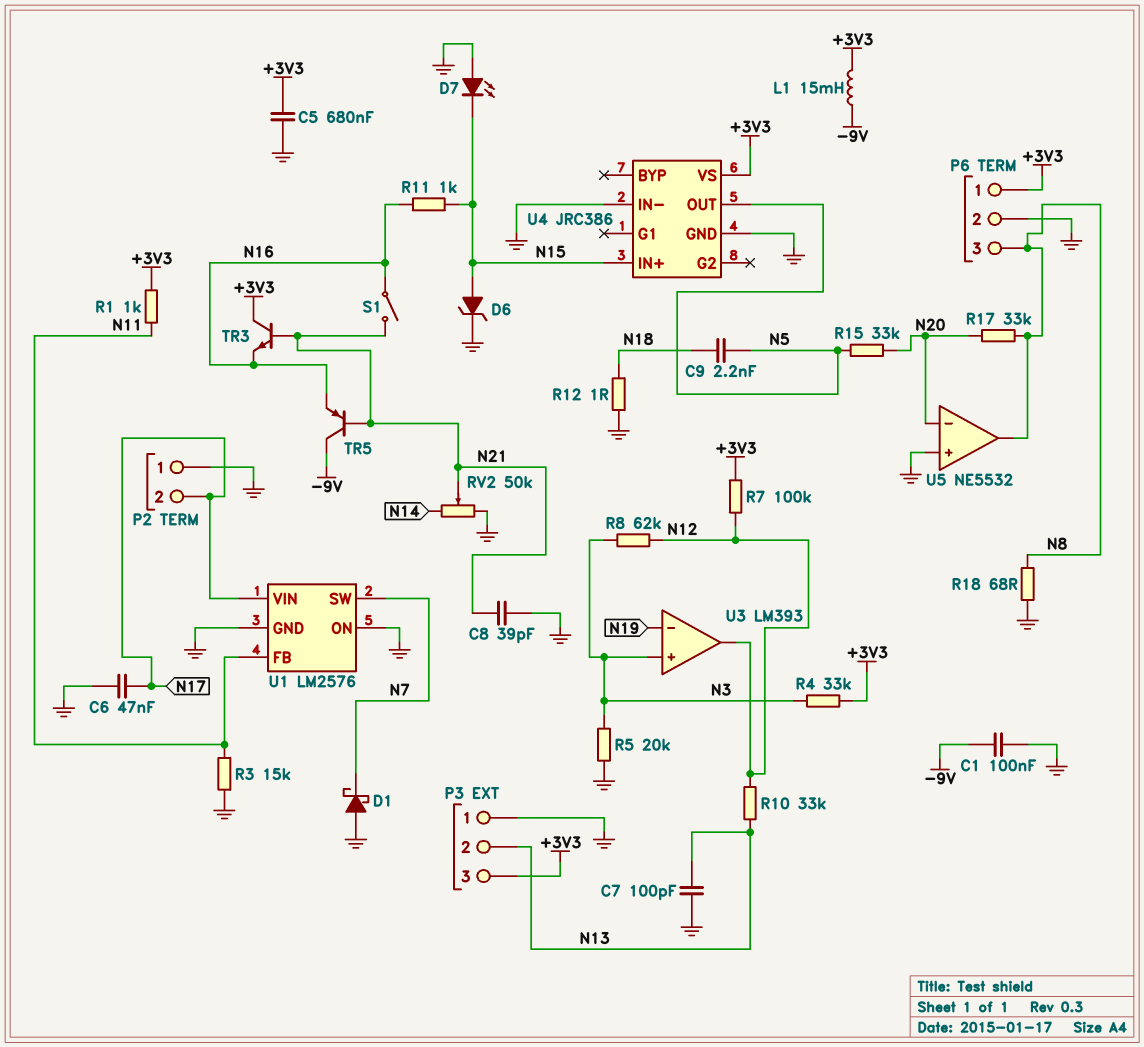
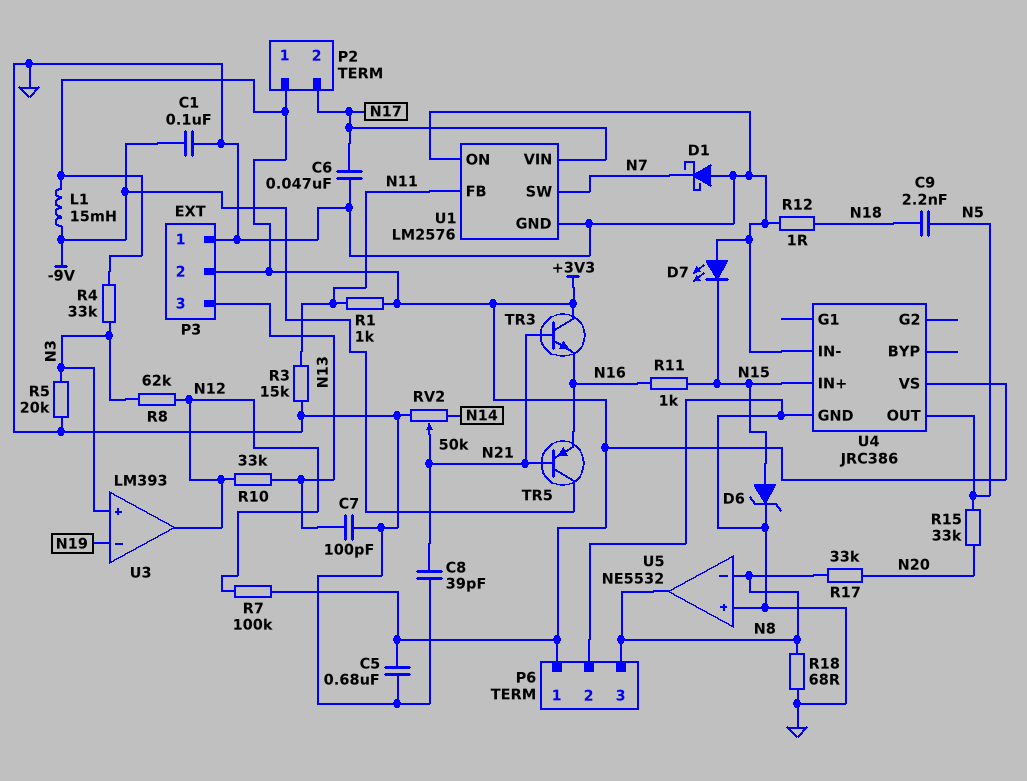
P2 pin 1: GND -> +3V3
P3 pin 2: N13 -> +3V3
P3 pin 3: +3V3 -> N13
S1: switch (N16, N21) -> none
U5 pin in-: N20 -> N8

